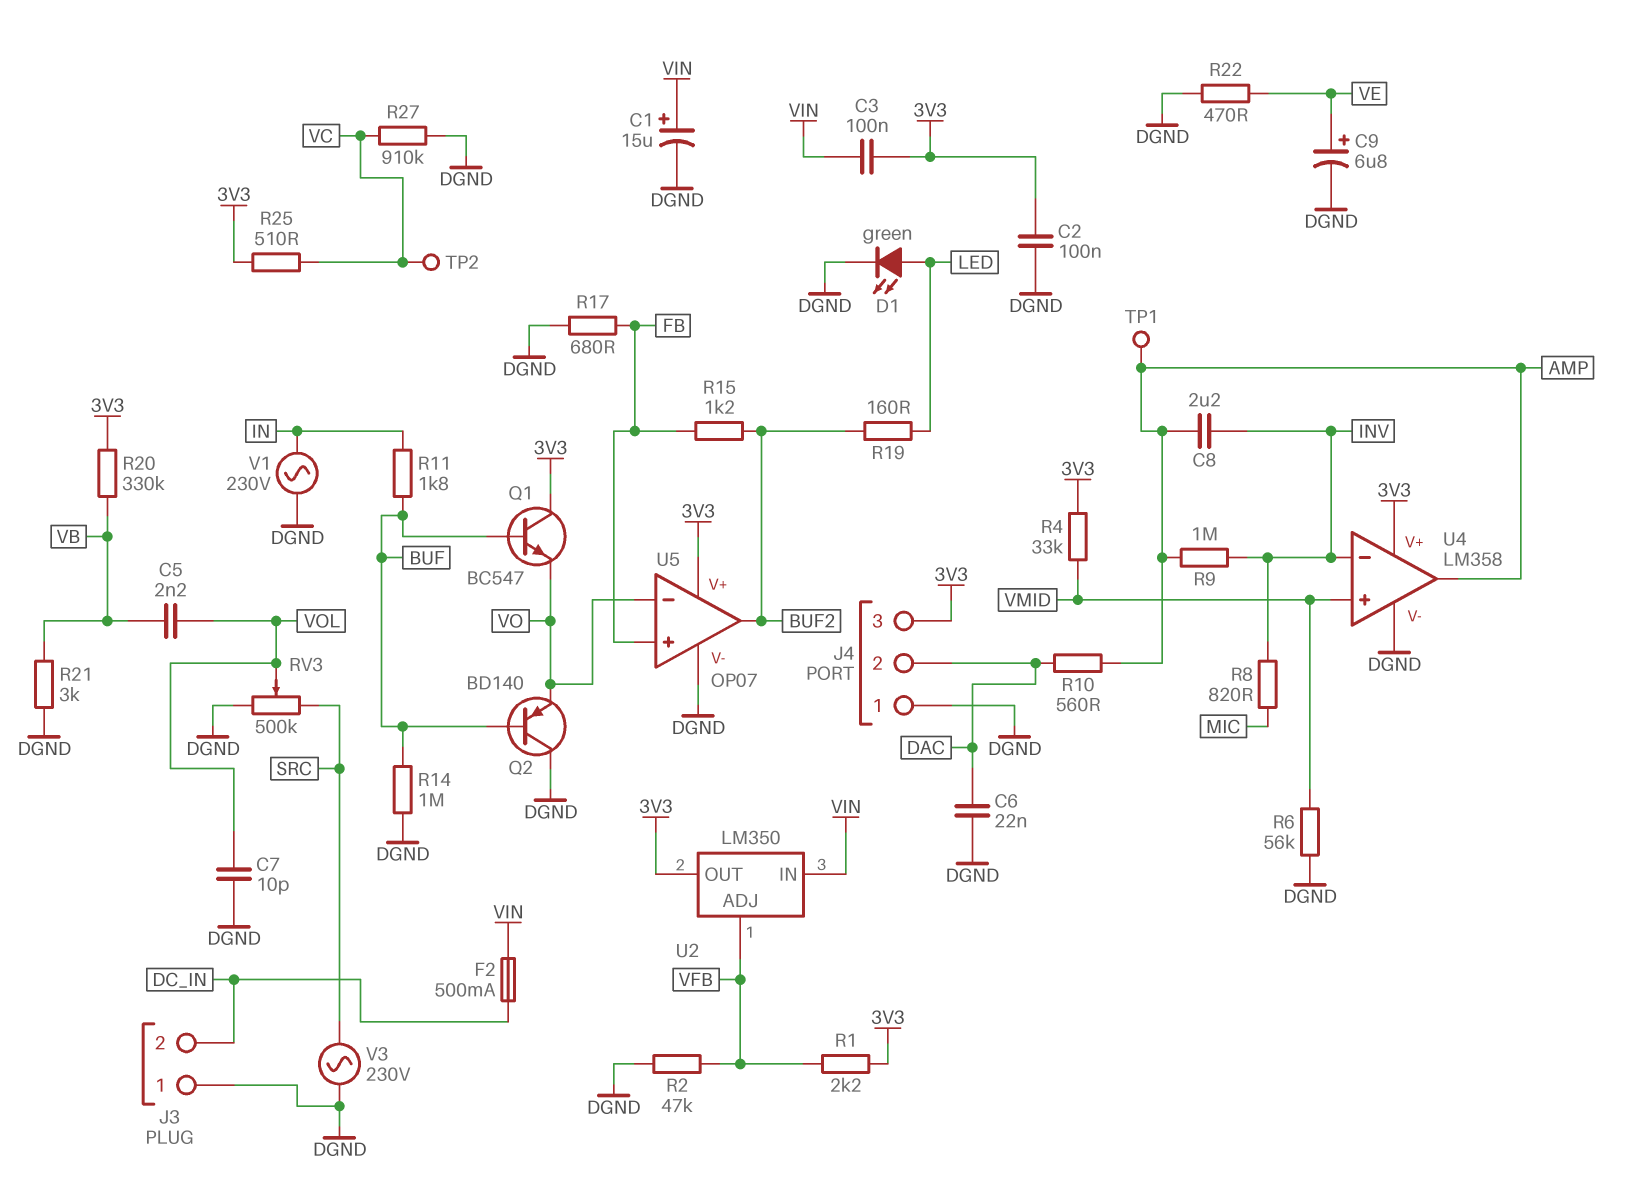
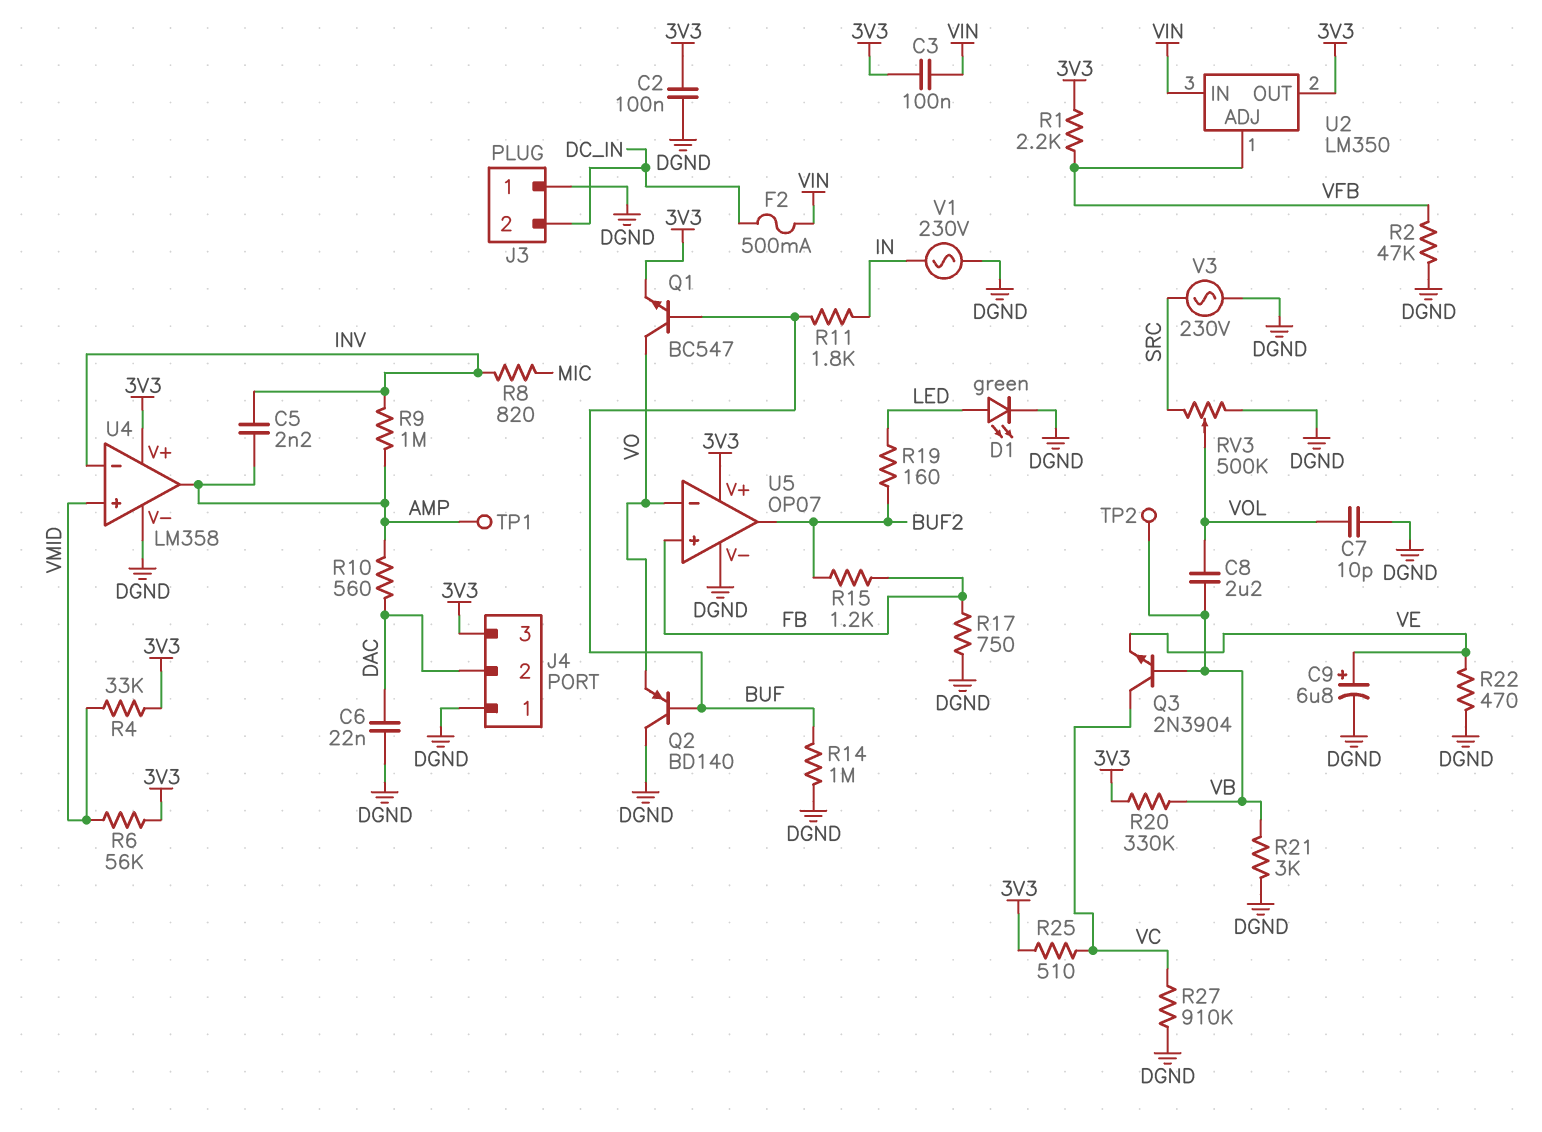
C1: 15uF (plus VIN, minus DGND) -> none
C5: 2.2nF (VB, VOL) -> 2.2nF (AMP, INV)
C8: 2.2uF (AMP, INV) -> 2.2uF (VB, VOL)
Q1: NPN BC547 (B BUF, C 3V3, E VO) -> NPN BC547 (B BUF, C VO, E 3V3)
Q3: none -> NPN 2N3904 (B VB, C VC, E VE)
R6: 56k (DGND, VMID) -> 56k (3V3, VMID)
R17: 680 (DGND, FB) -> 750 (DGND, FB)
TP2: test point (VC) -> test point (VB)

